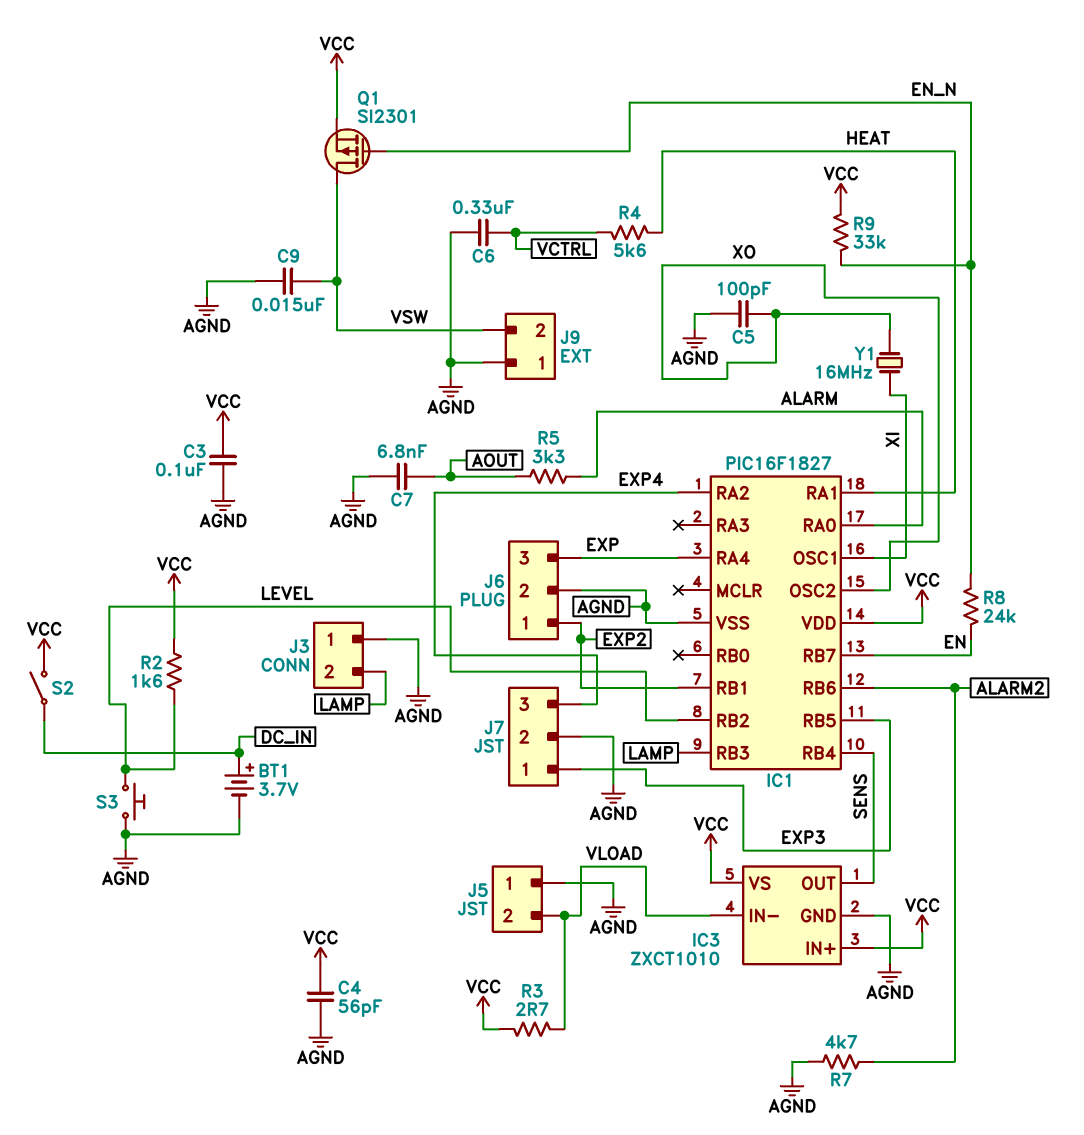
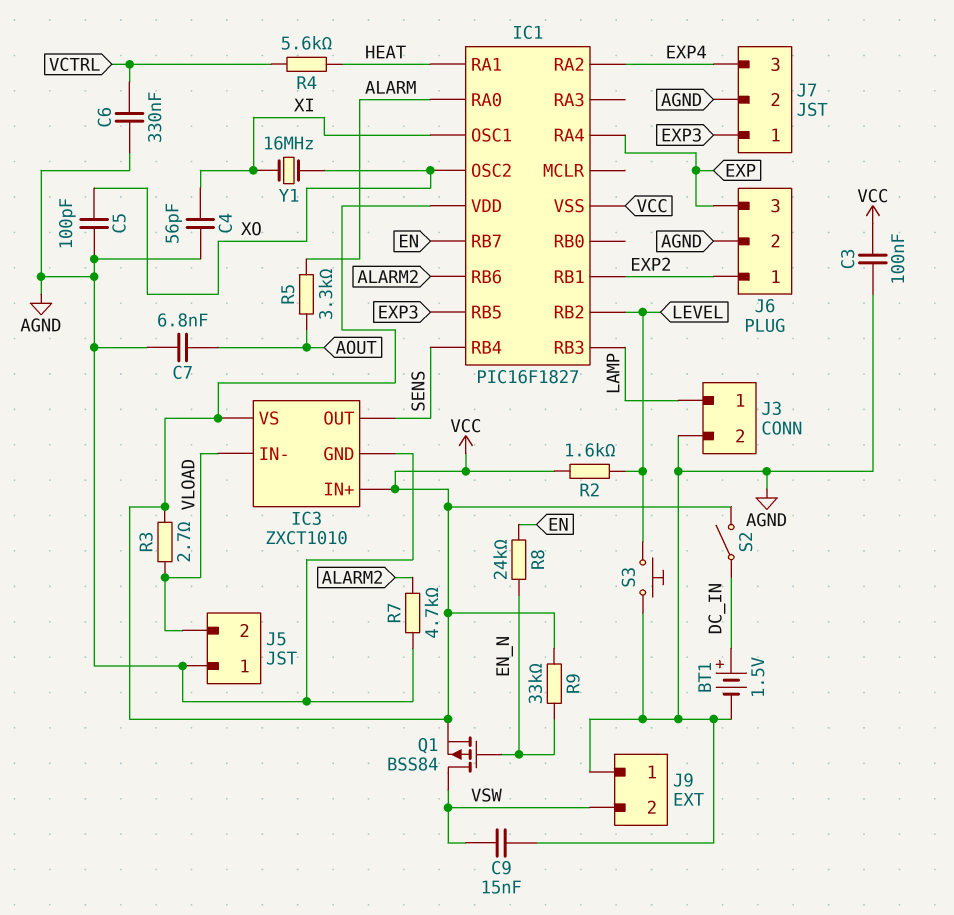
BT1: 3.7V (plus DC_IN, minus AGND) -> 1.5V (plus DC_IN, minus AGND)
C4: 56pF (AGND, VCC) -> 56pF (AGND, XI)
IC1 pin VSS: AGND -> VCC
J3 pin 1: AGND -> LAMP
J3 pin 2: LAMP -> AGND
Q1: PMOS SI2301 (G EN_N, D VSW, S VCC) -> PMOS BSS84 (G EN_N, D VSW, S VCC)

